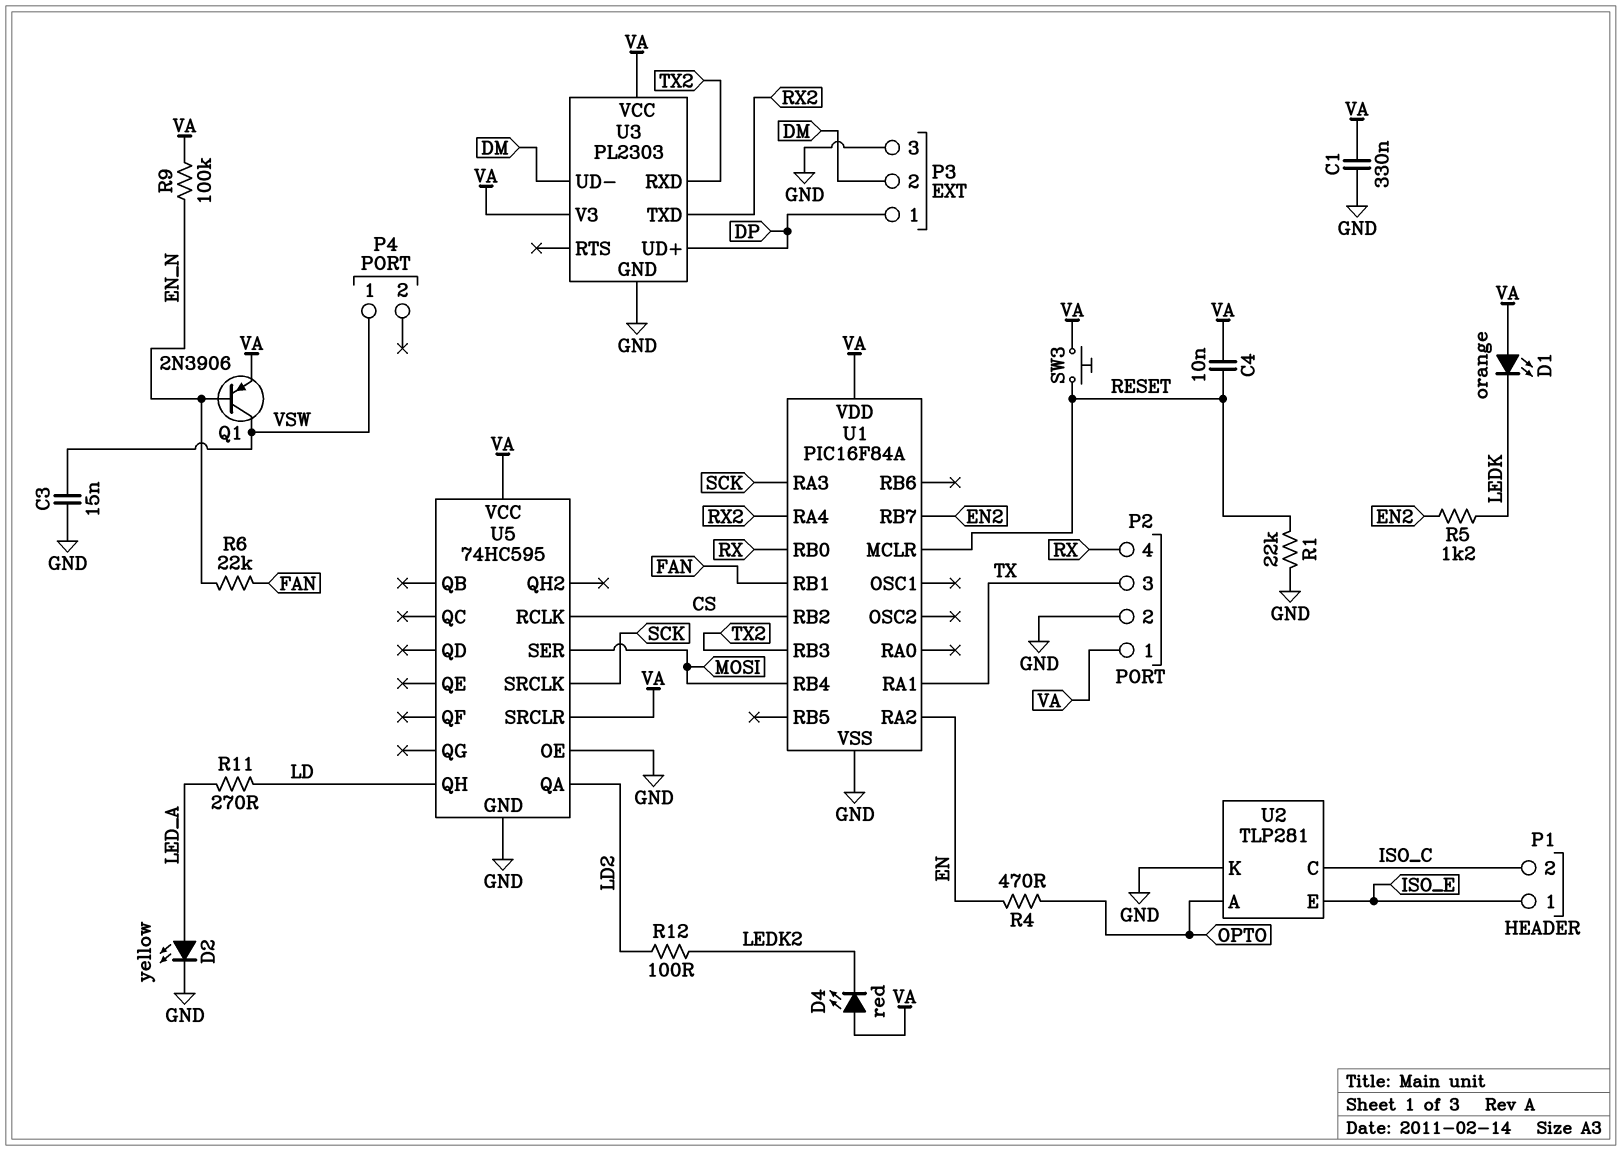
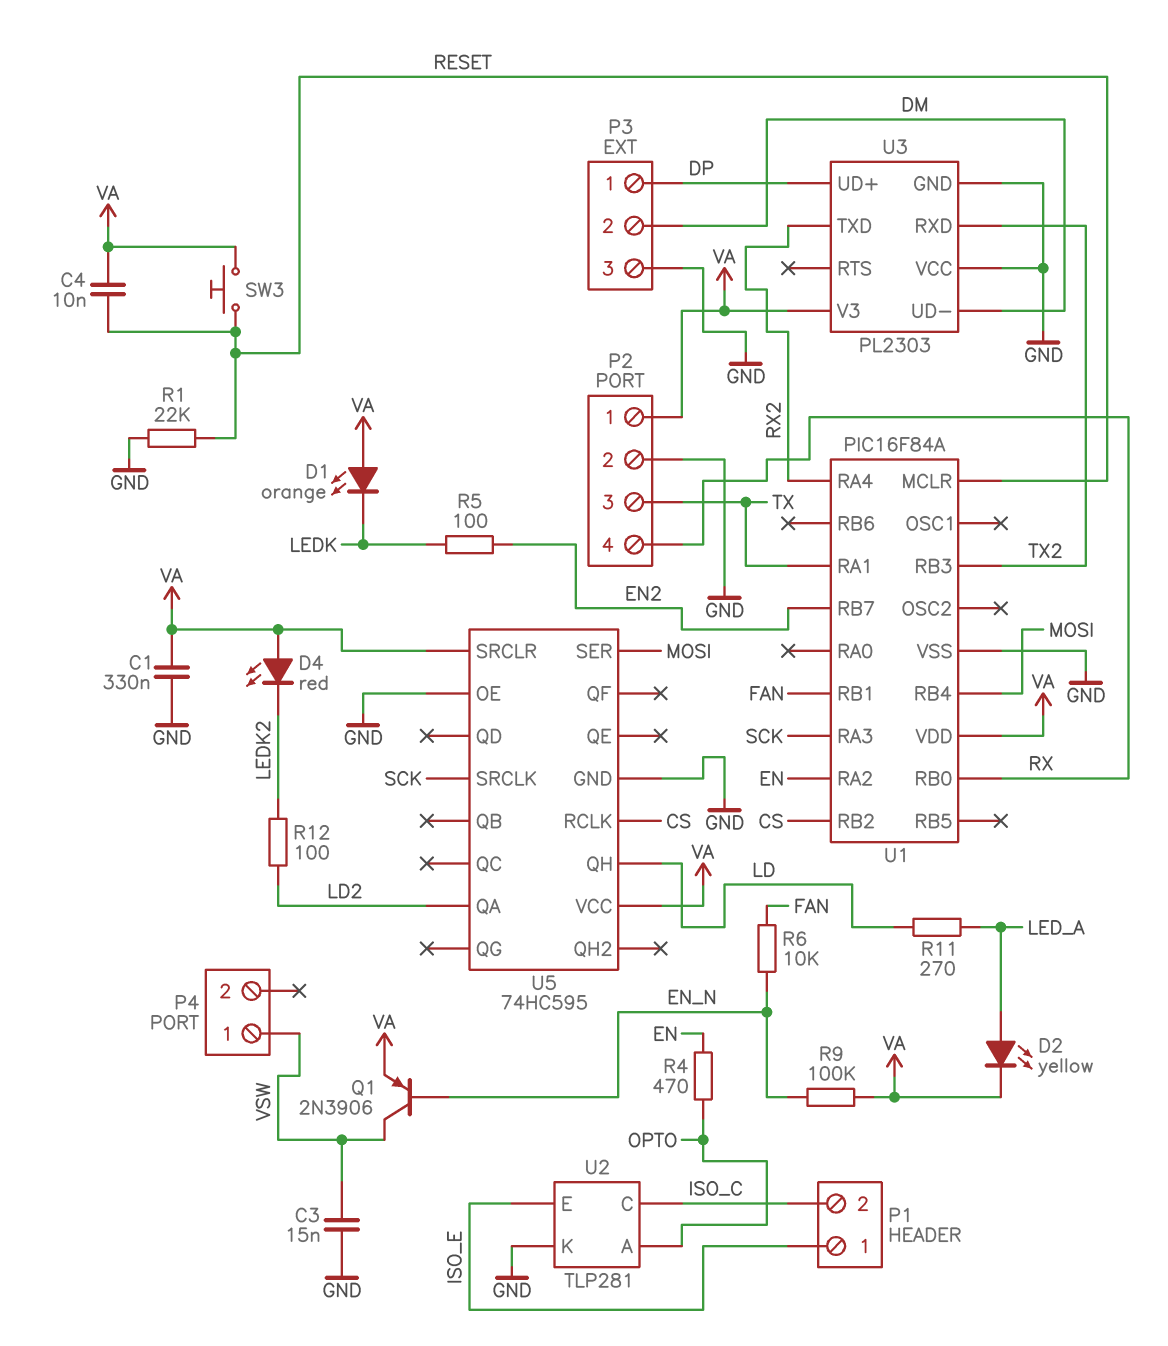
D2: LED yellow (A LED_A, K GND) -> LED yellow (A LED_A, K VA)
R5: 1.2k (EN2, LEDK) -> 100 (EN2, LEDK)
R6: 22k (EN_N, FAN) -> 10k (EN_N, FAN)
U3 pin VCC: VA -> GND

